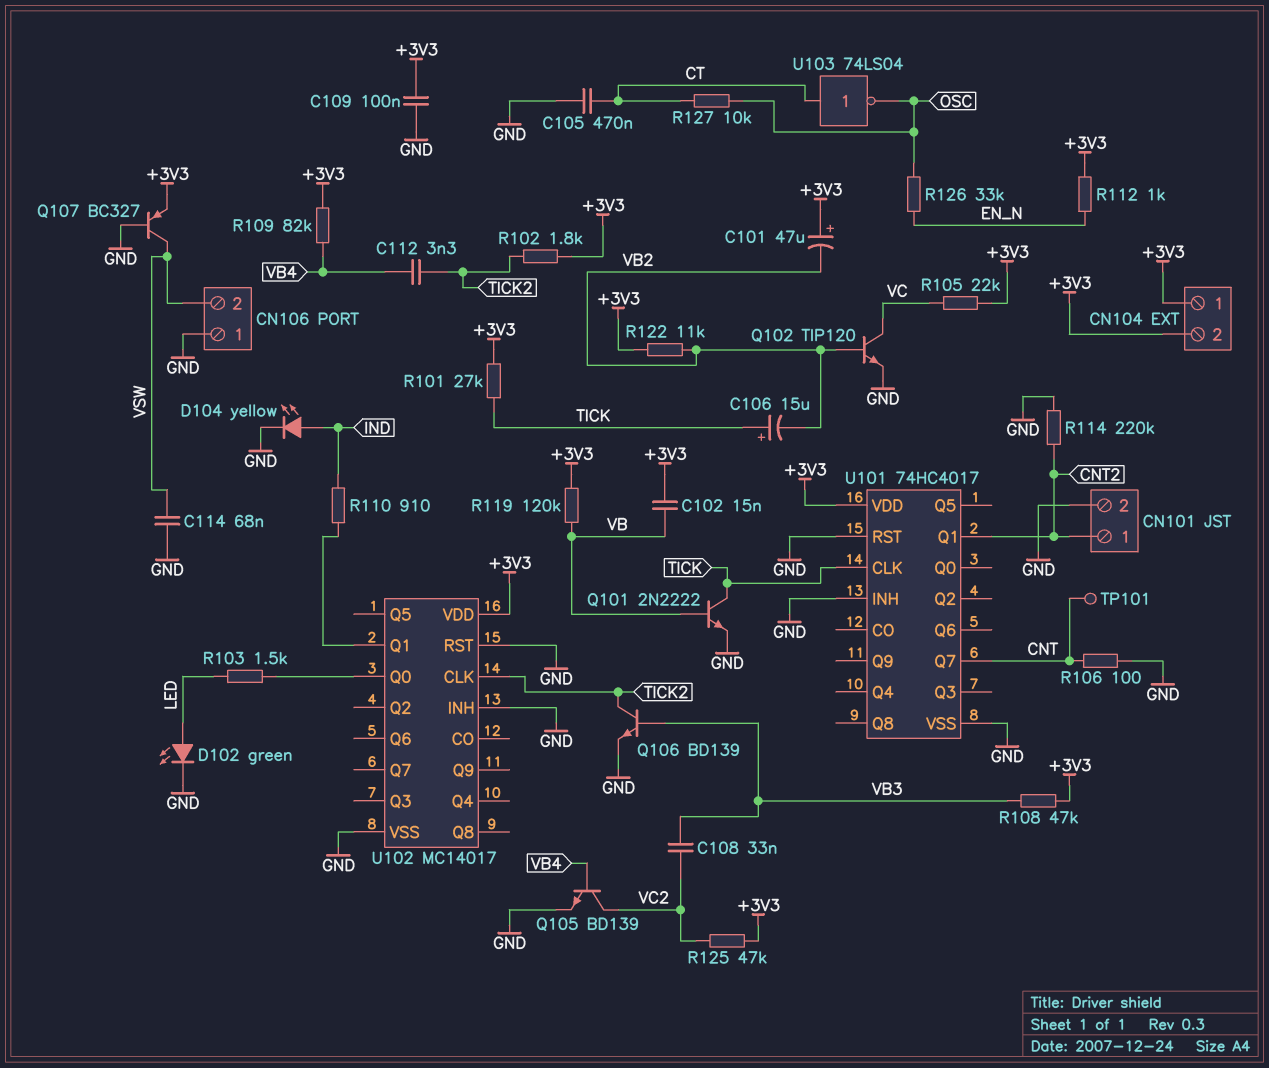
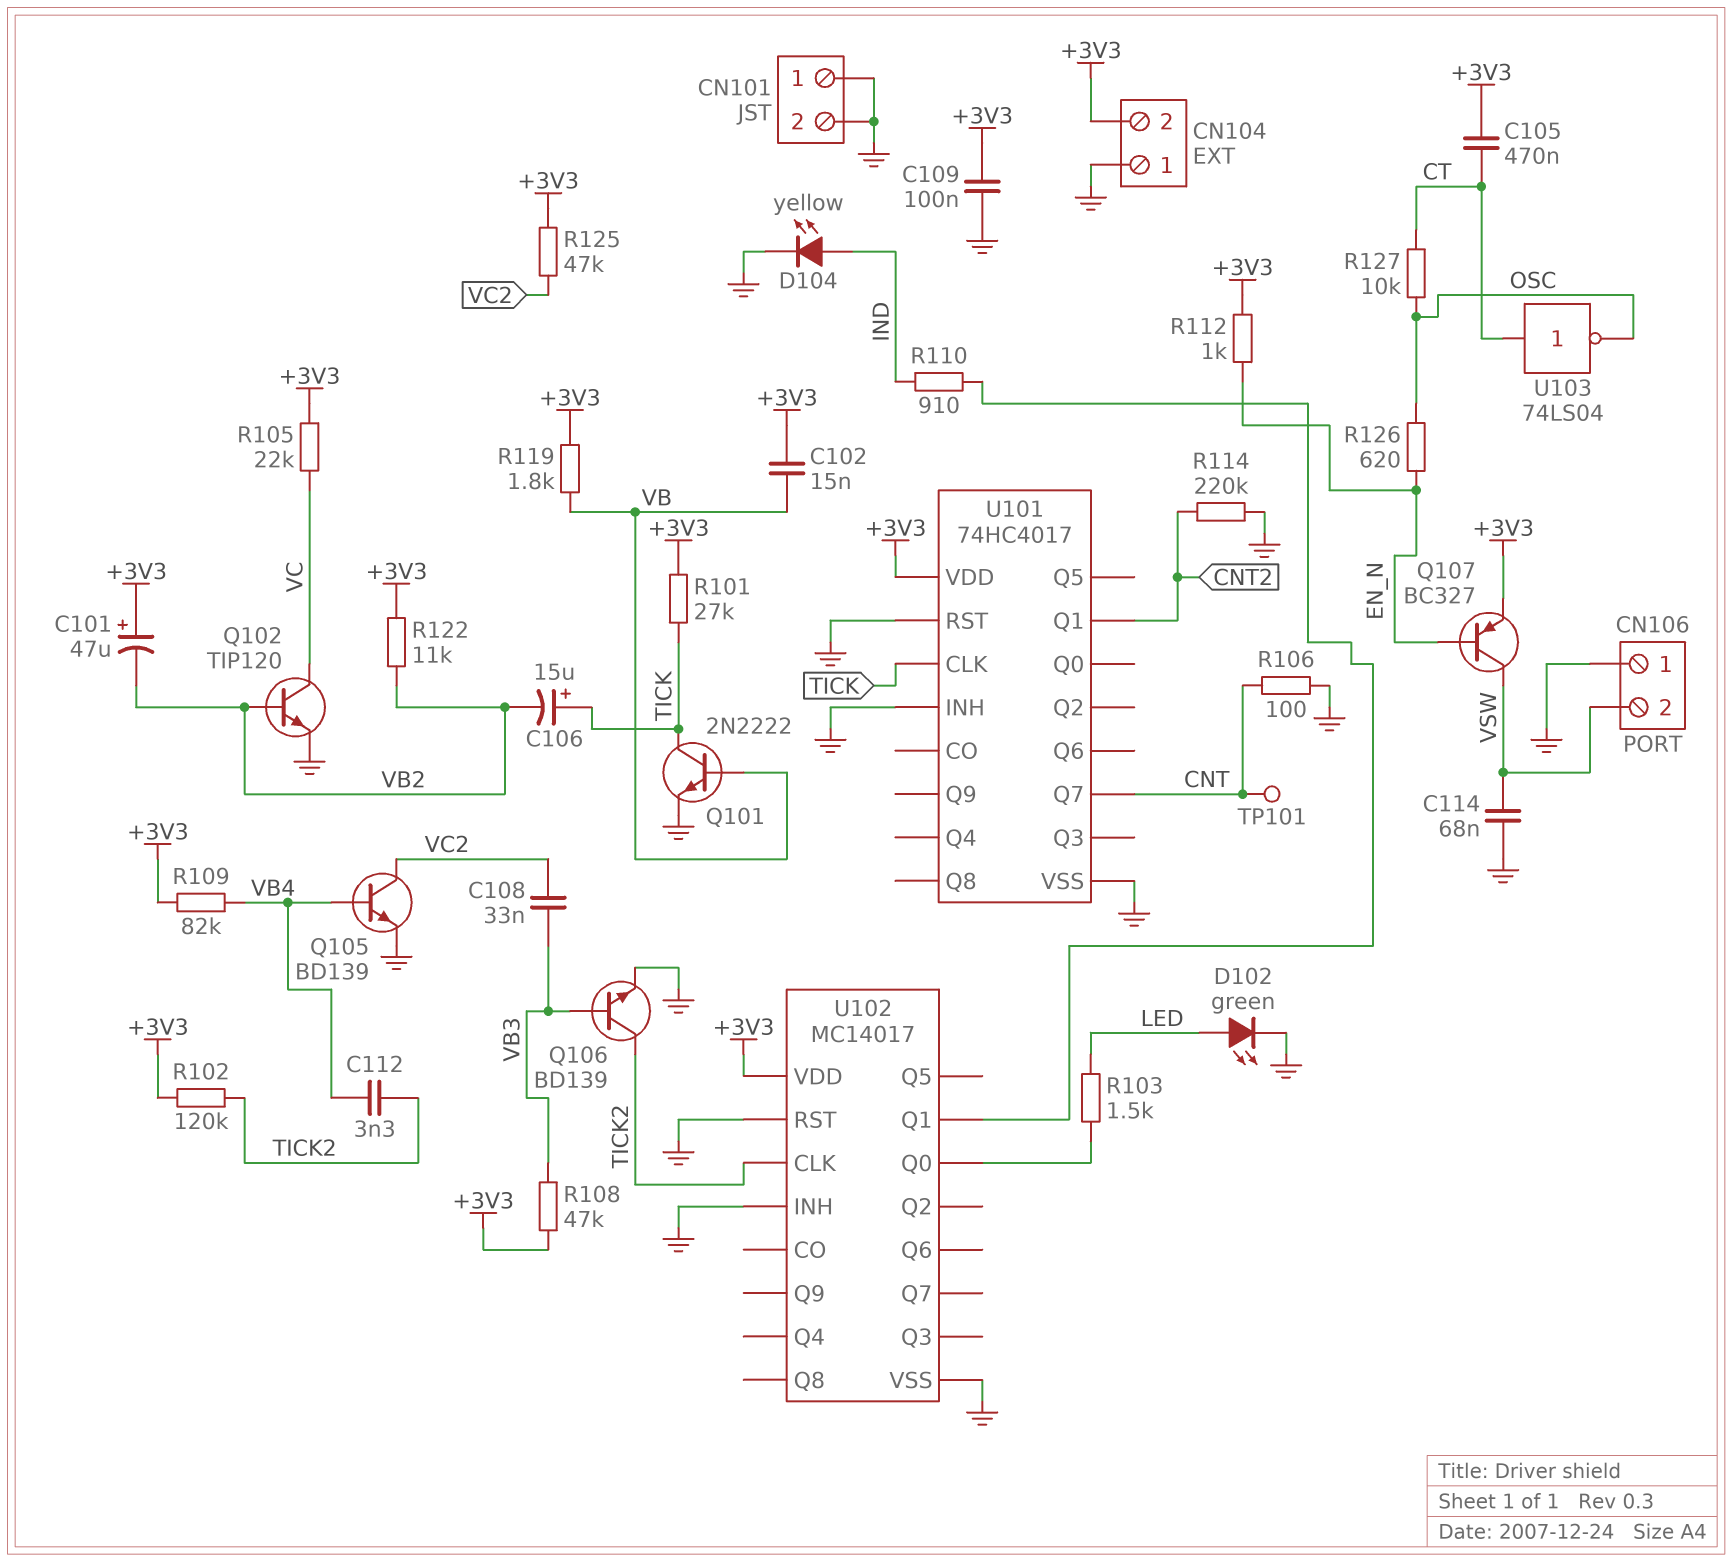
C105: 470nF (CT, GND) -> 470nF (+3V3, CT)
CN101 pin 1: CNT2 -> GND
CN104 pin 1: +3V3 -> GND
Q107: PNP BC327 (B GND, C VSW, E +3V3) -> PNP BC327 (B EN_N, C VSW, E +3V3)
R102: 1.8k (+3V3, TICK2) -> 120k (+3V3, TICK2)
R119: 120k (+3V3, VB) -> 1.8k (+3V3, VB)
R126: 33k (EN_N, OSC) -> 620 (EN_N, OSC)

